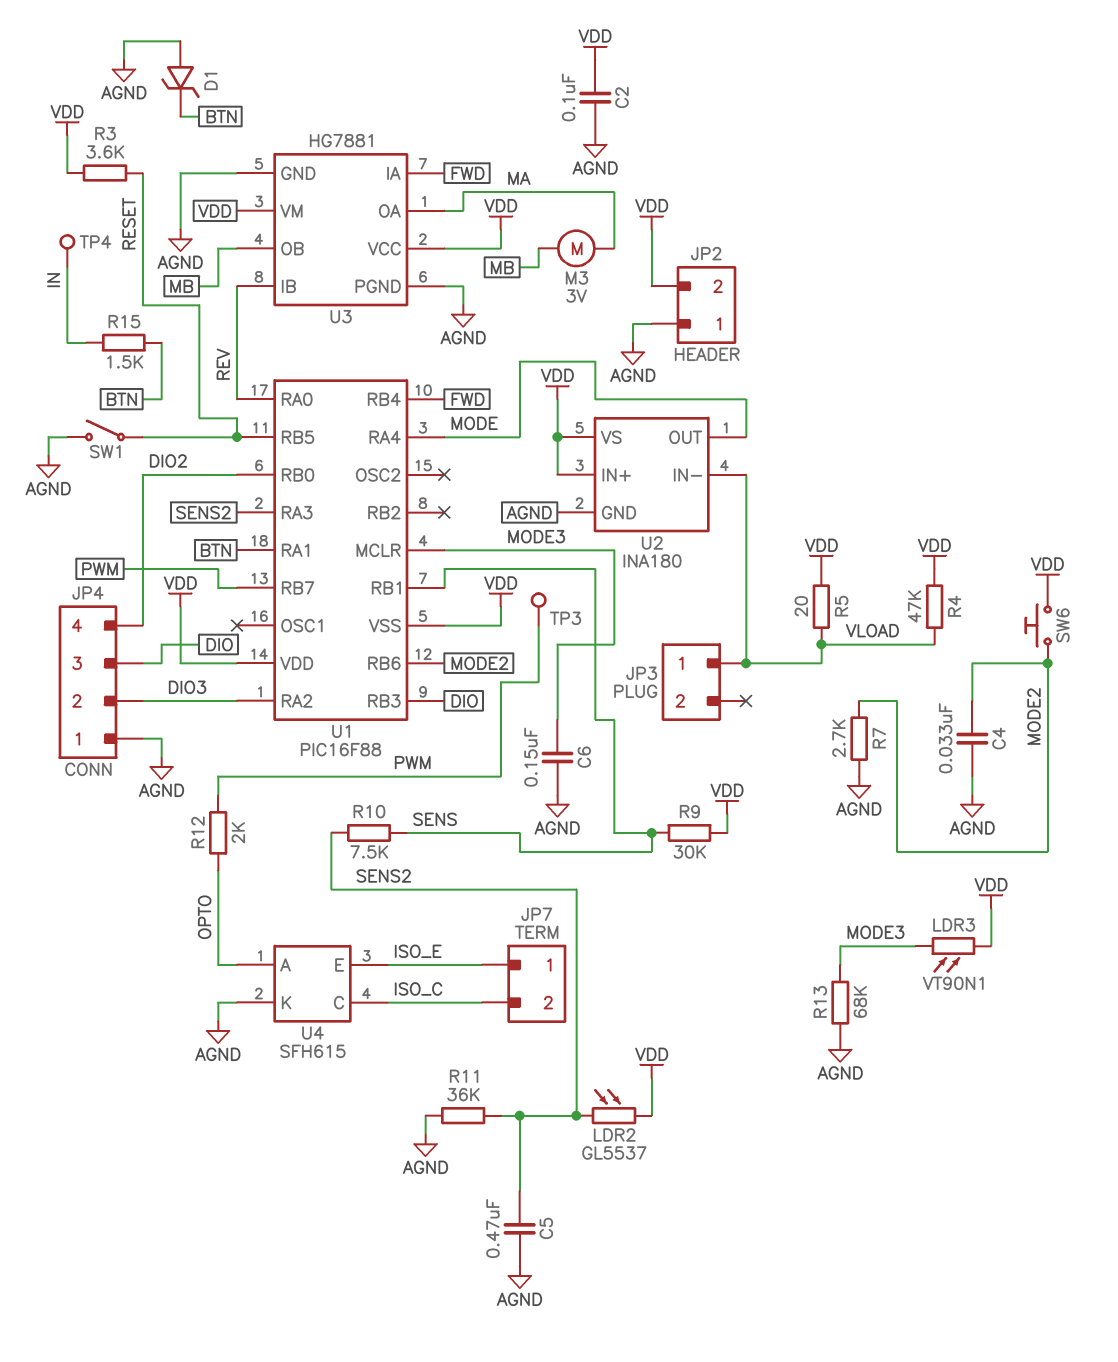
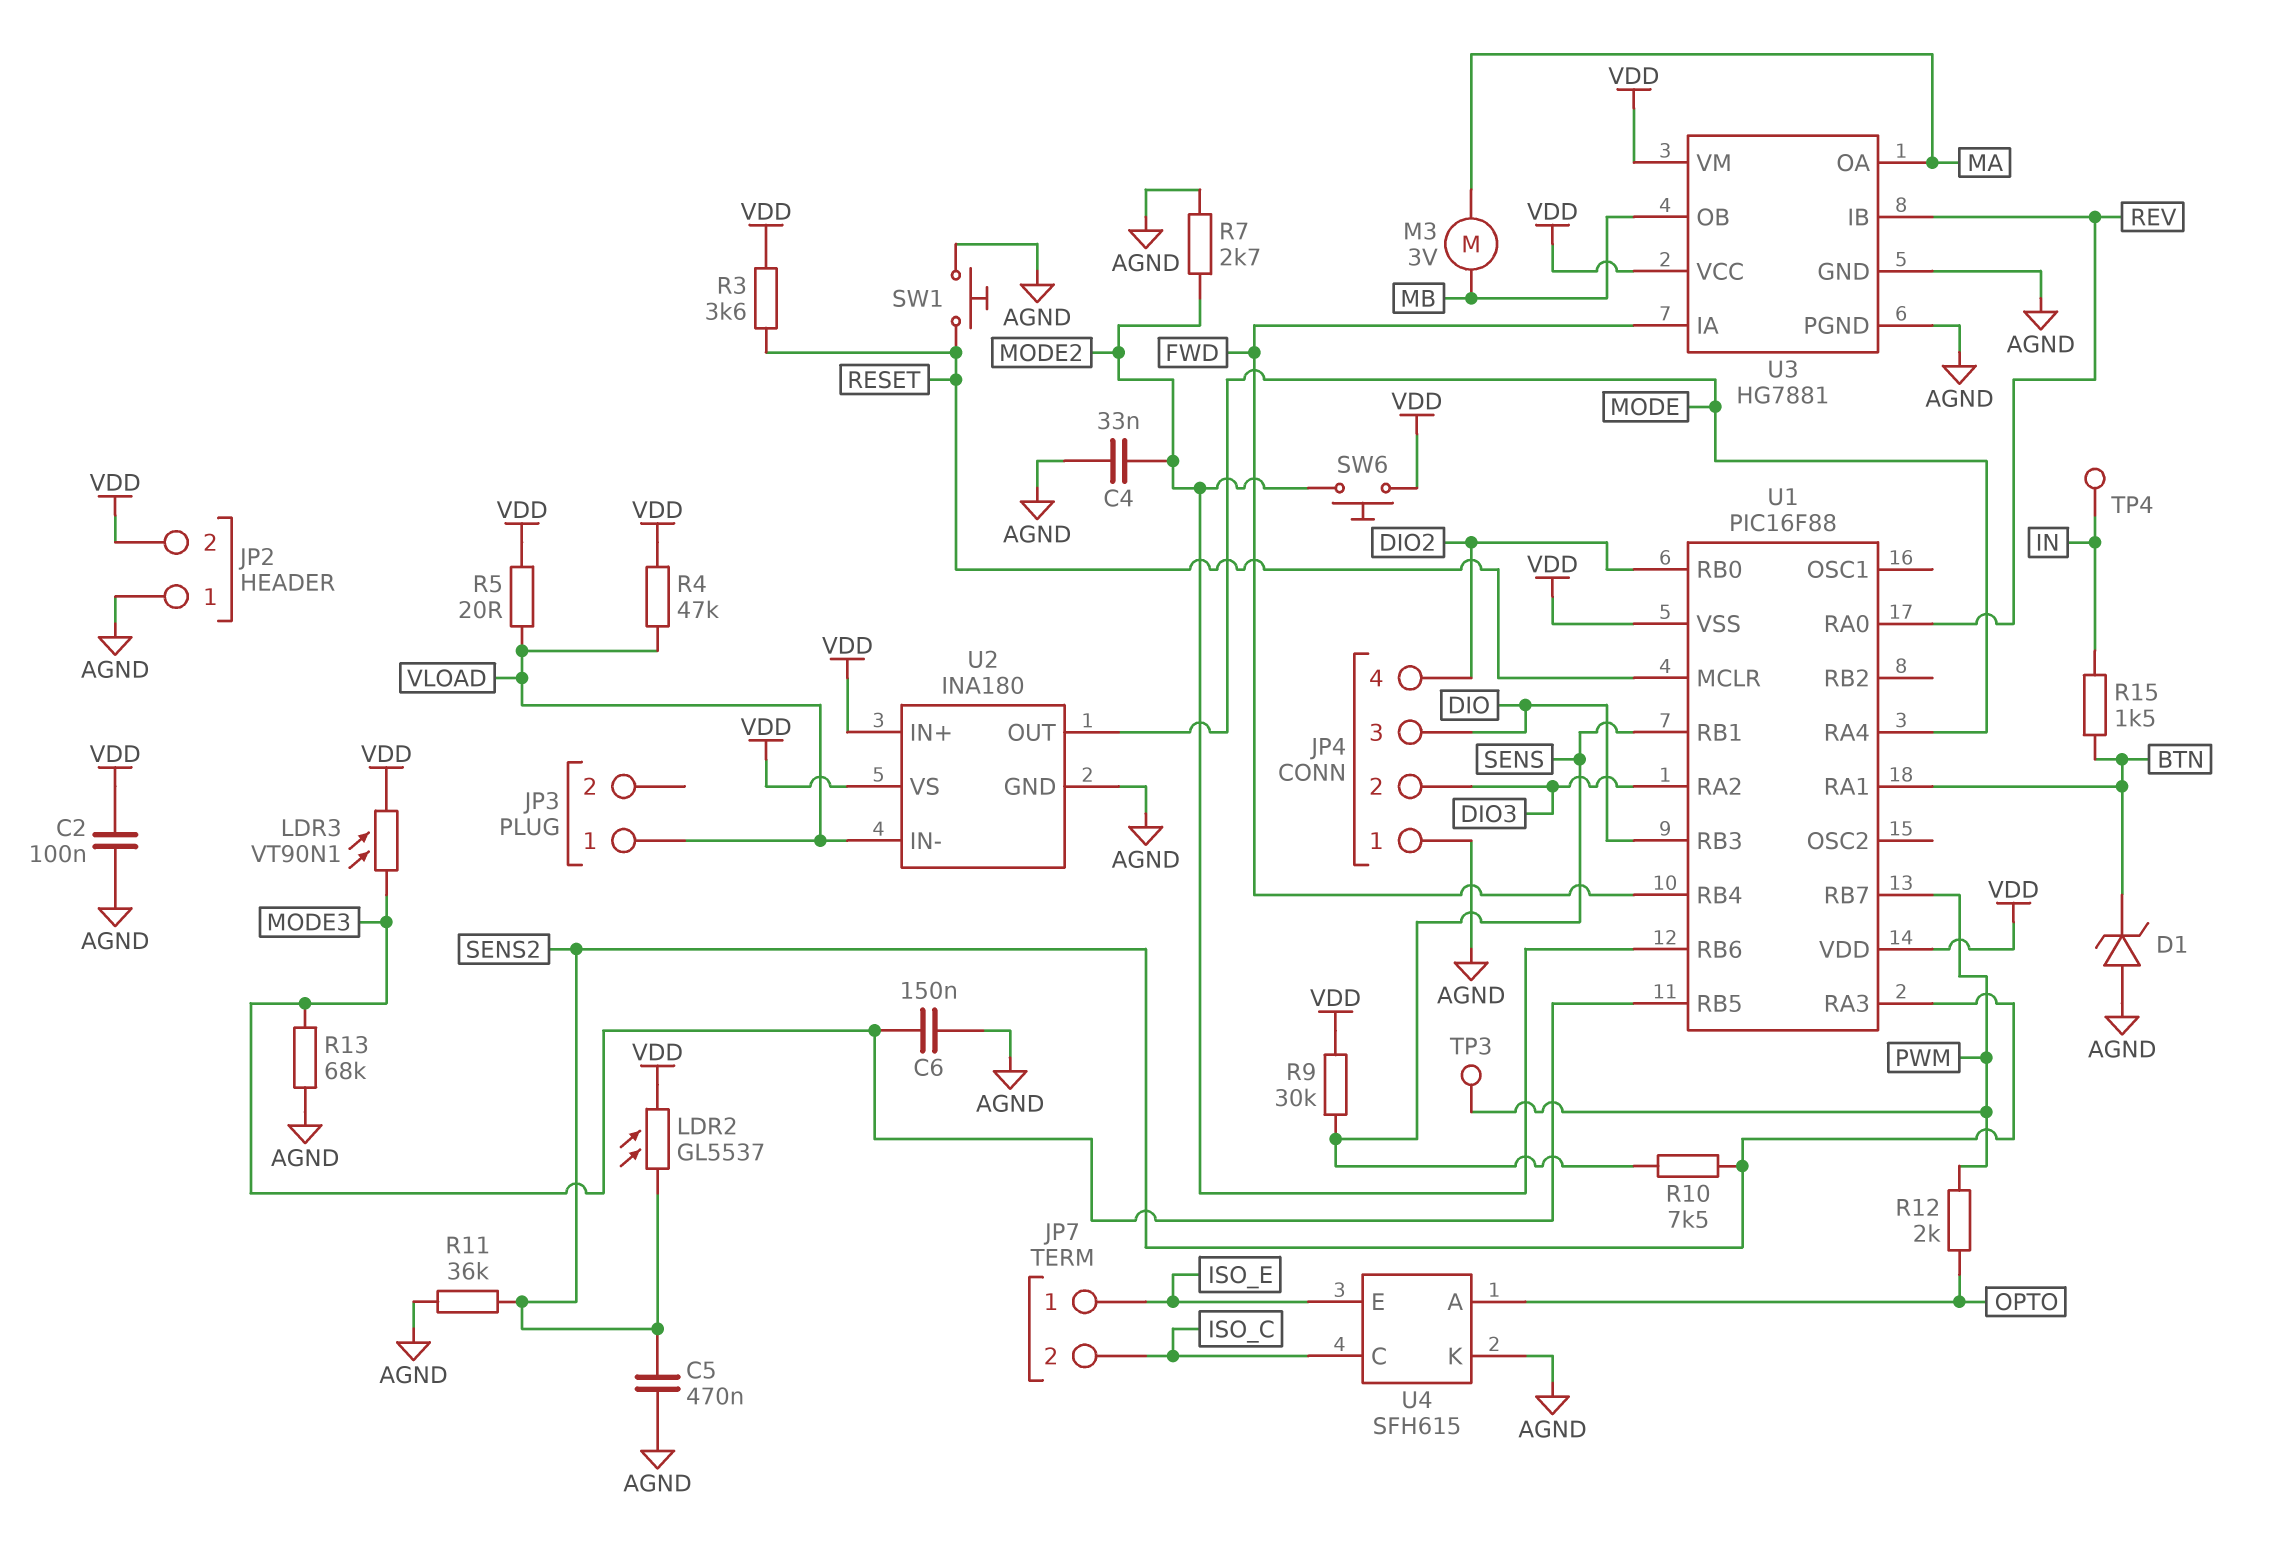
SW1: switch (AGND, RESET) -> button (AGND, RESET)
U1 pin MCLR: MODE3 -> RESET
U1 pin RB5: RESET -> MODE3

